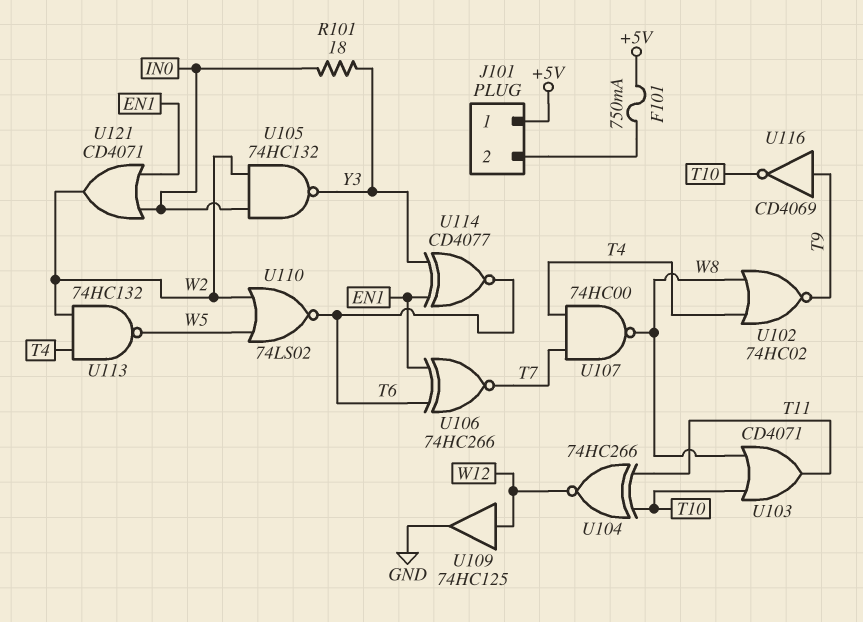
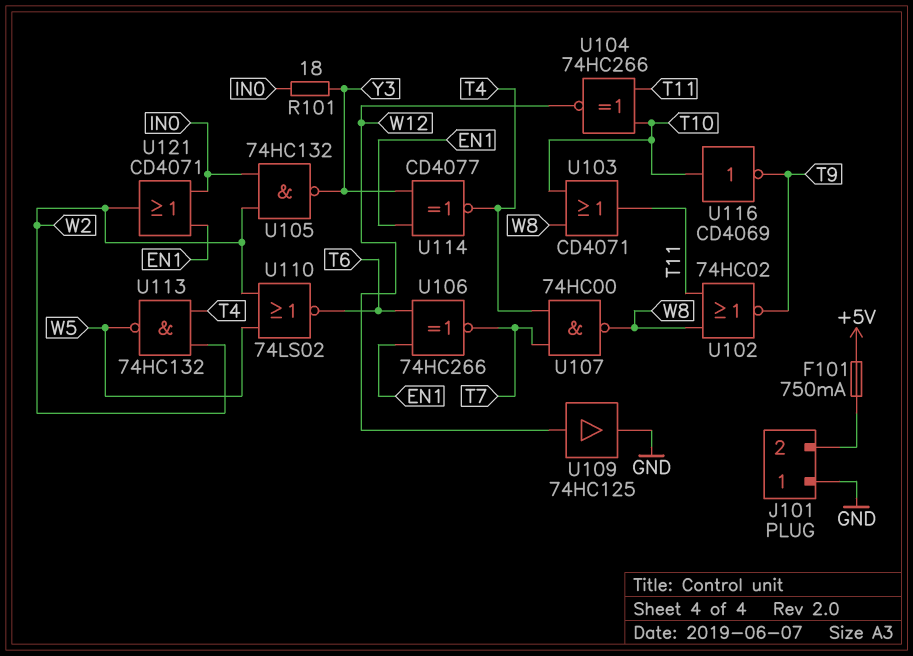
J101 pin 1: +5V -> GND
U102: NOR 74HC02 (in T4, in W8, out T9) -> NOR 74HC02 (in T11, in W8, out T9)
U114: XNOR CD4077 (in EN1, in Y3, out T6) -> XNOR CD4077 (in EN1, in Y3, out T4)
U116: NOT CD4069 (in T9, out T10) -> NOT CD4069 (in T10, out T9)

